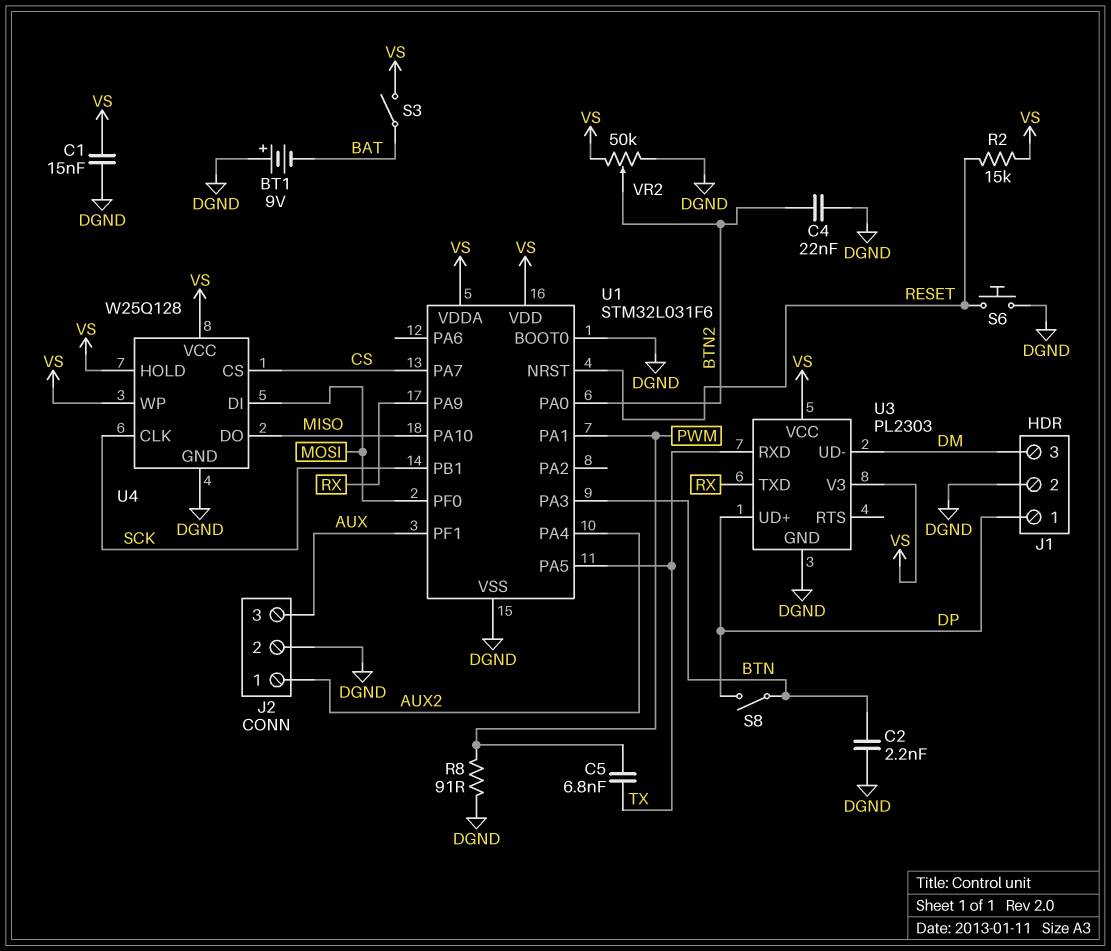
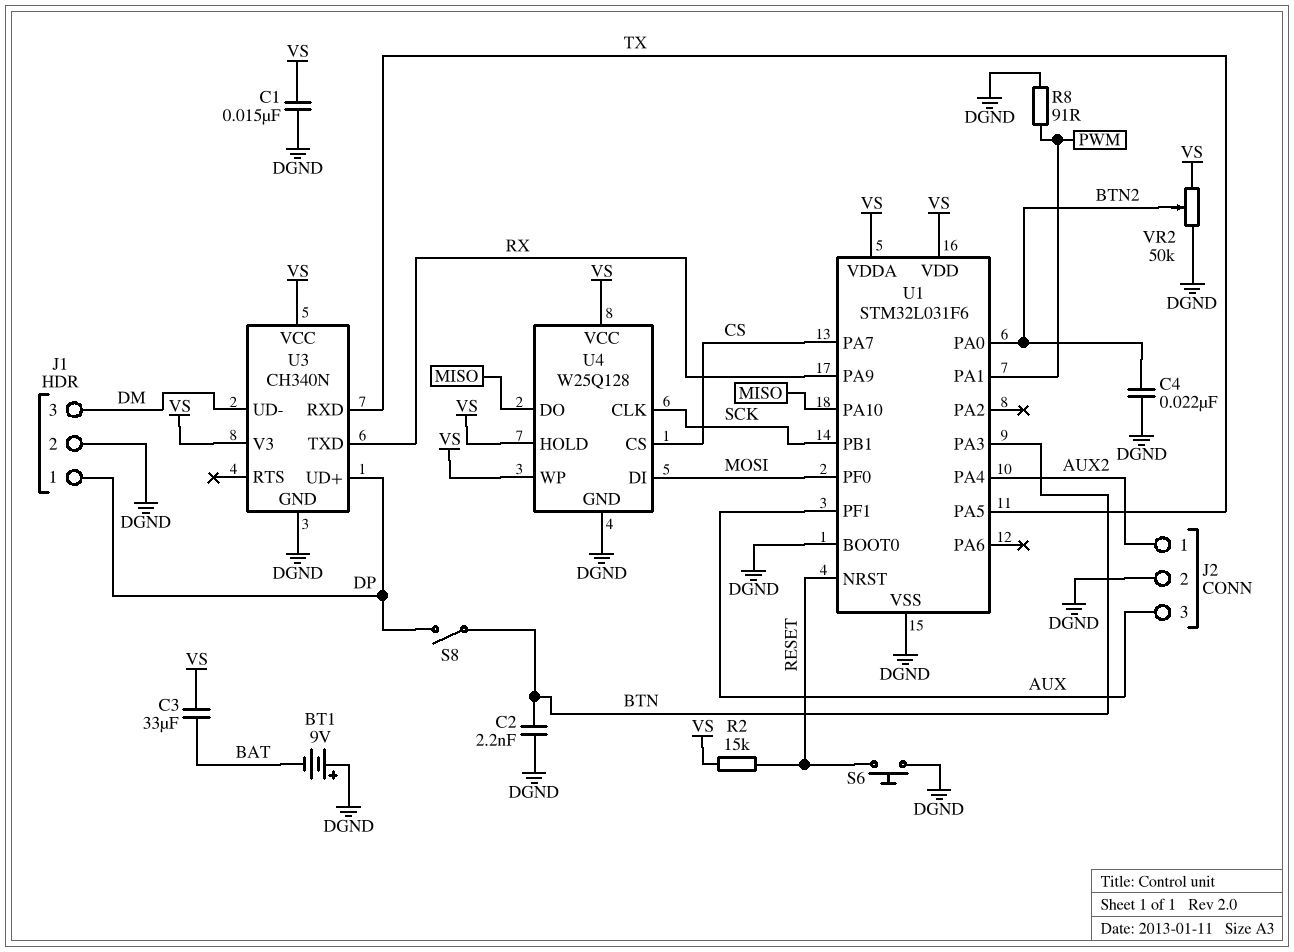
C3: none -> 33uF (BAT, VS)
C5: 6.8nF (PWM, TX) -> none
S3: switch (BAT, VS) -> none
U3: PL2303 -> CH340N

